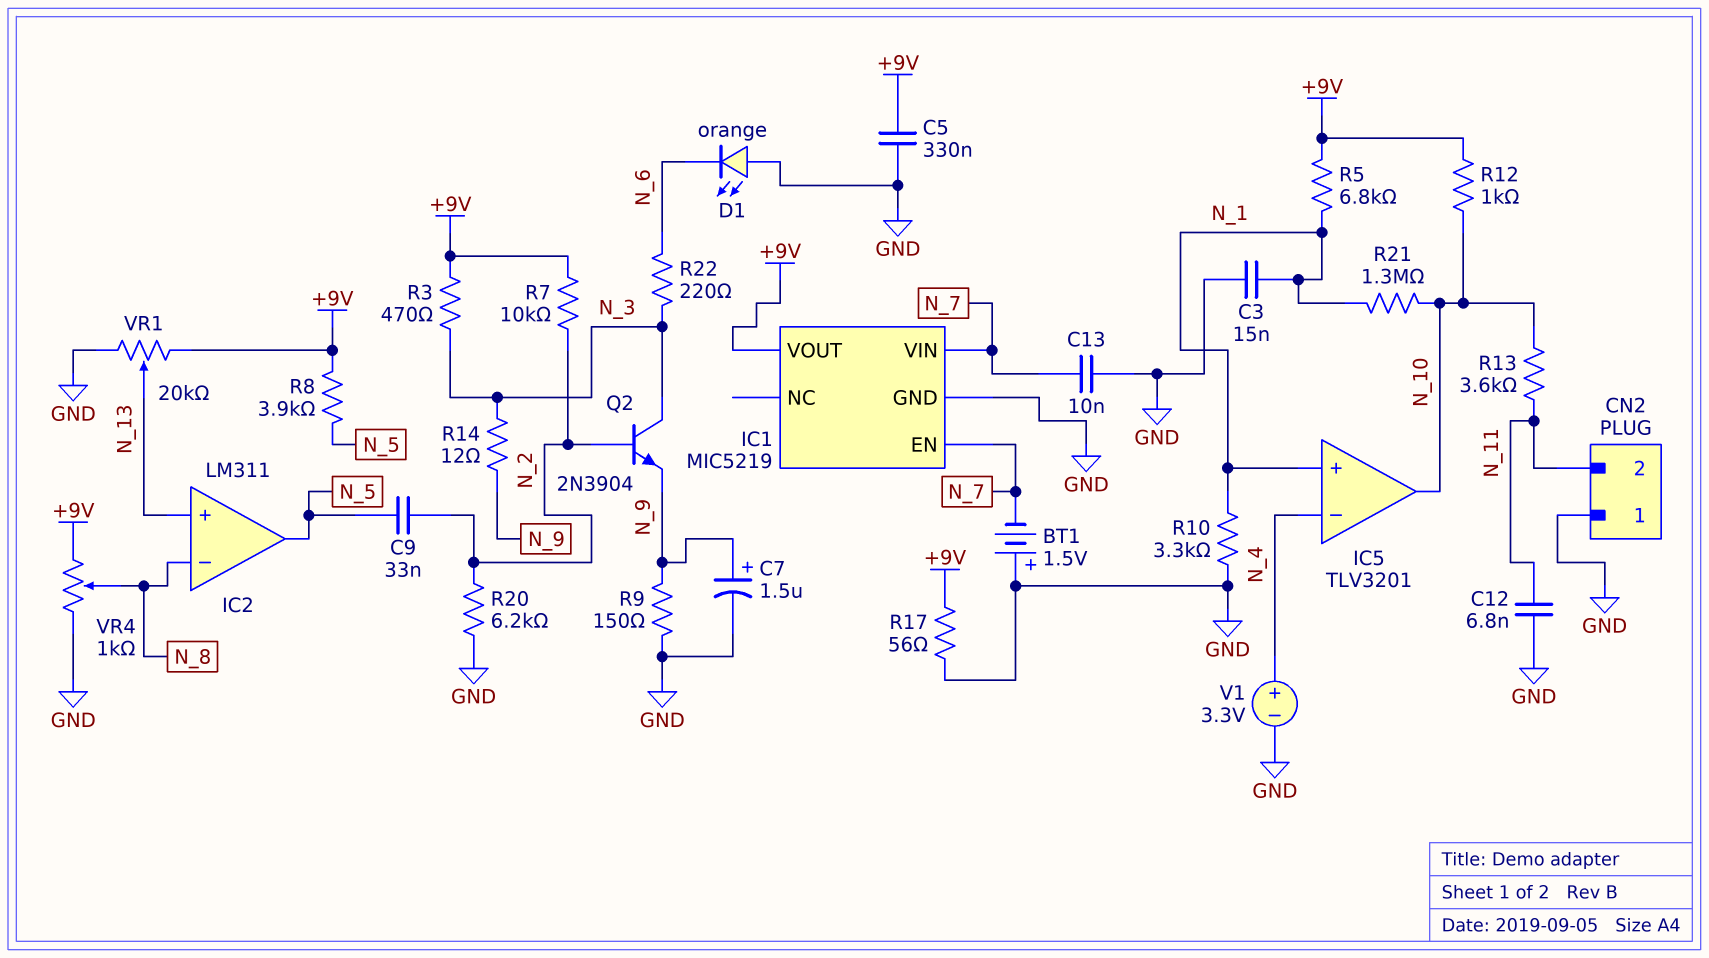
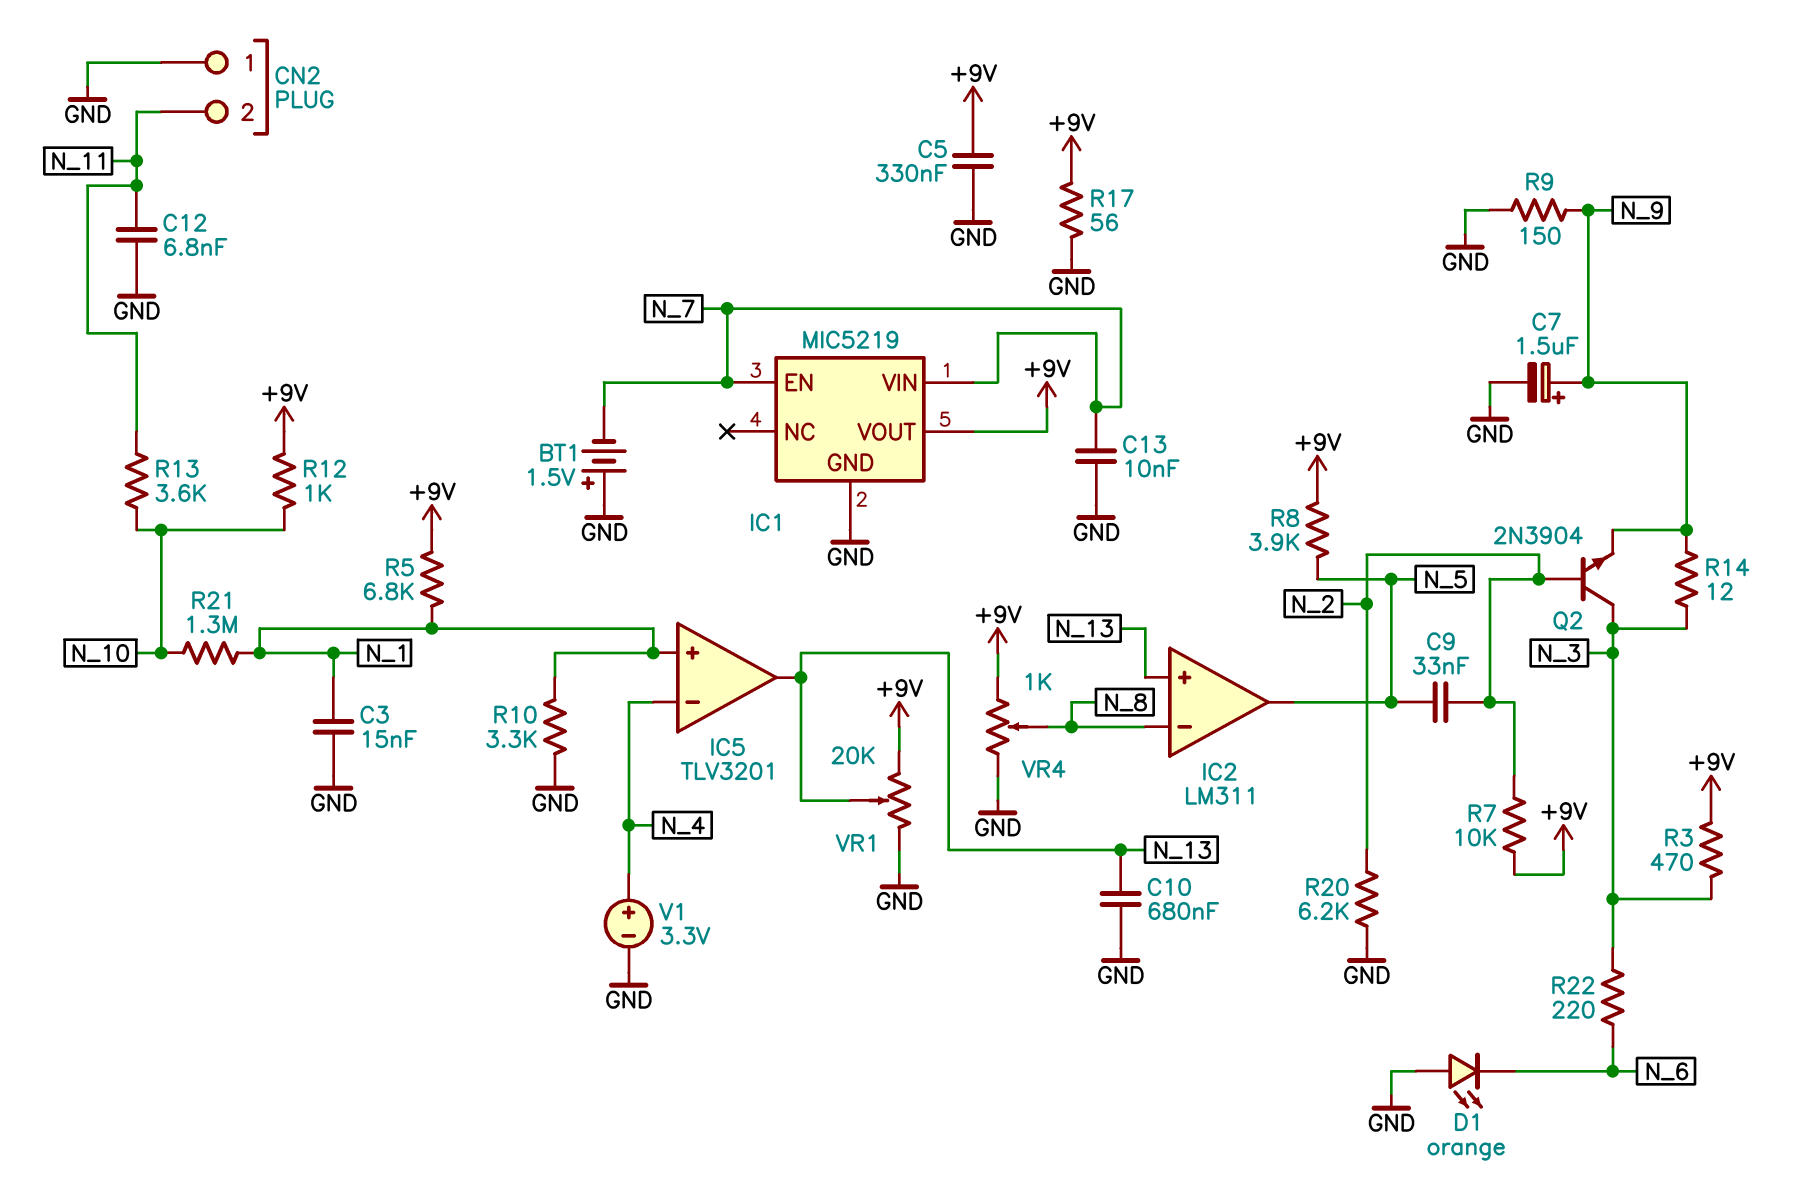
C10: none -> 680nF (GND, N_13)
IC5 pin out: N_10 -> N_13

